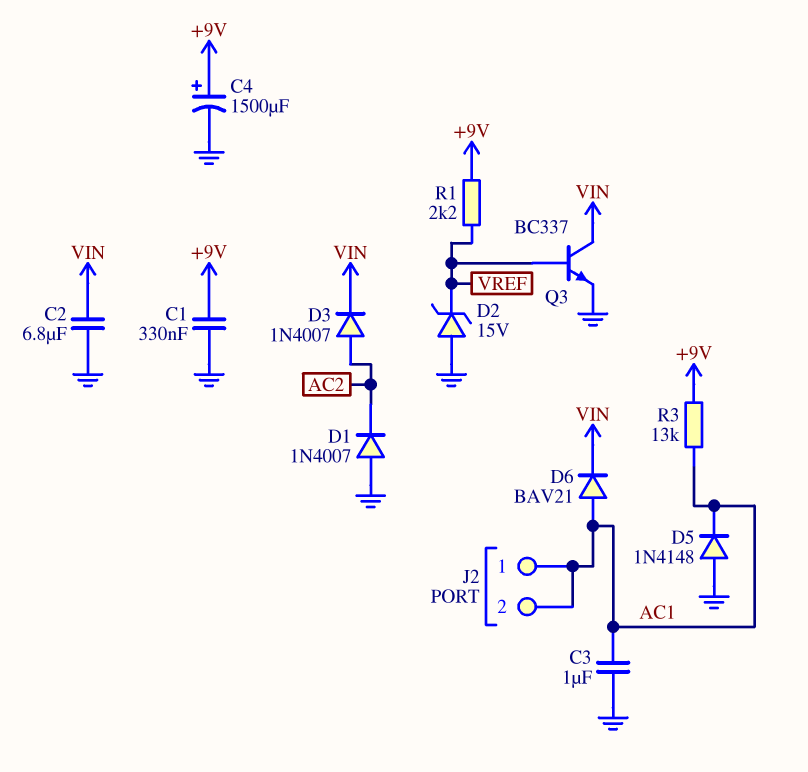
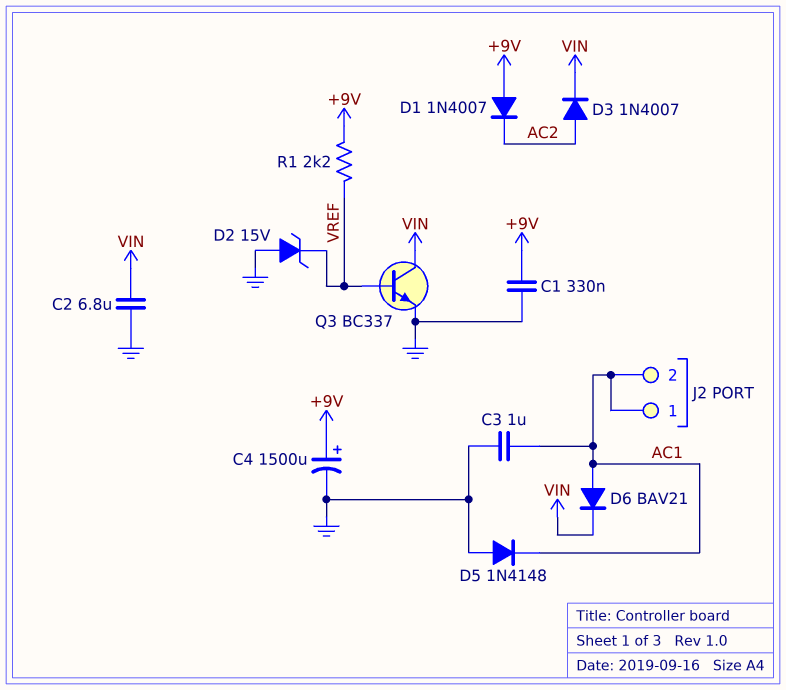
D1: diode 1N4007 (A GND, K AC2) -> diode 1N4007 (A +9V, K AC2)
R3: 13k (+9V, AC1) -> none

